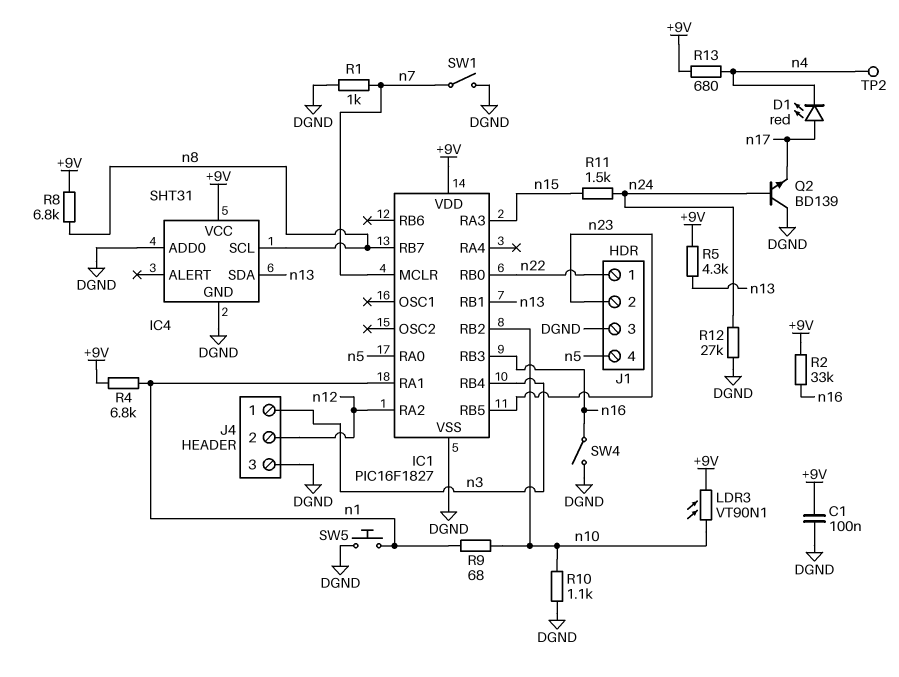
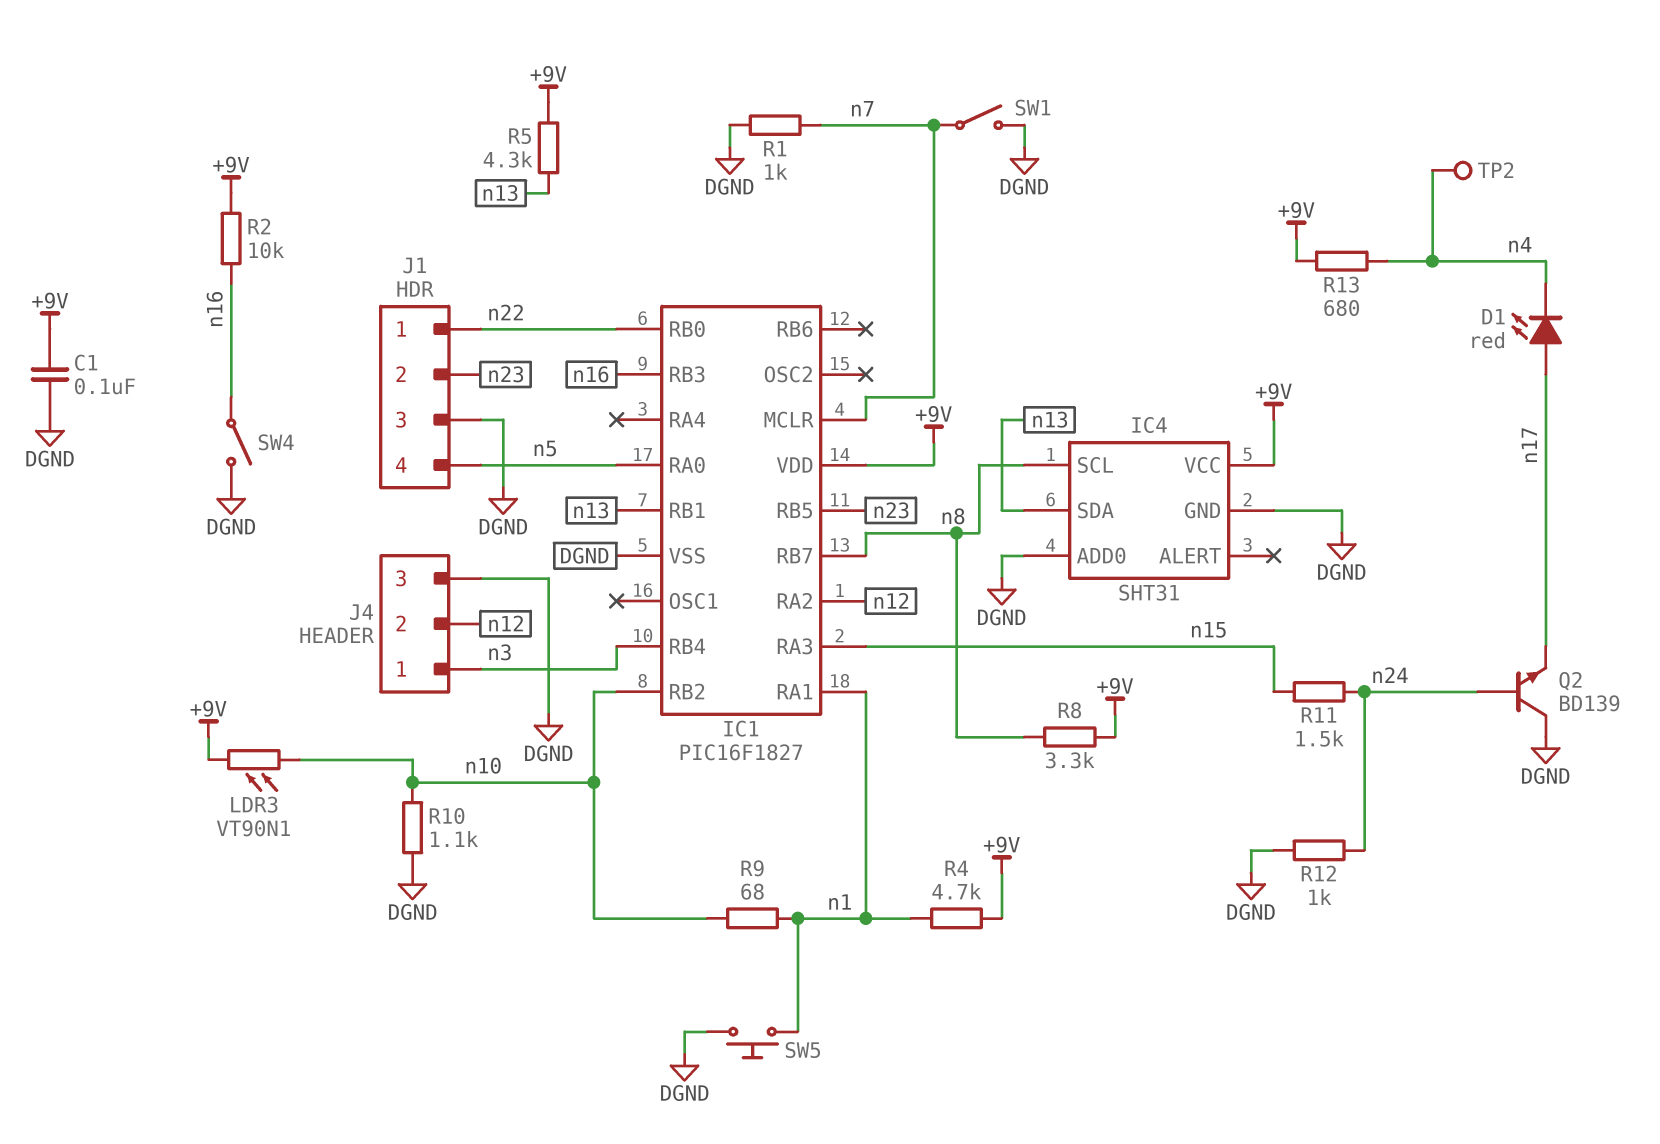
R2: 33k (+9V, n16) -> 10k (+9V, n16)
R4: 6.8k (+9V, n1) -> 4.7k (+9V, n1)
R8: 6.8k (+9V, n8) -> 3.3k (+9V, n8)
R12: 27k (DGND, n24) -> 1k (DGND, n24)

